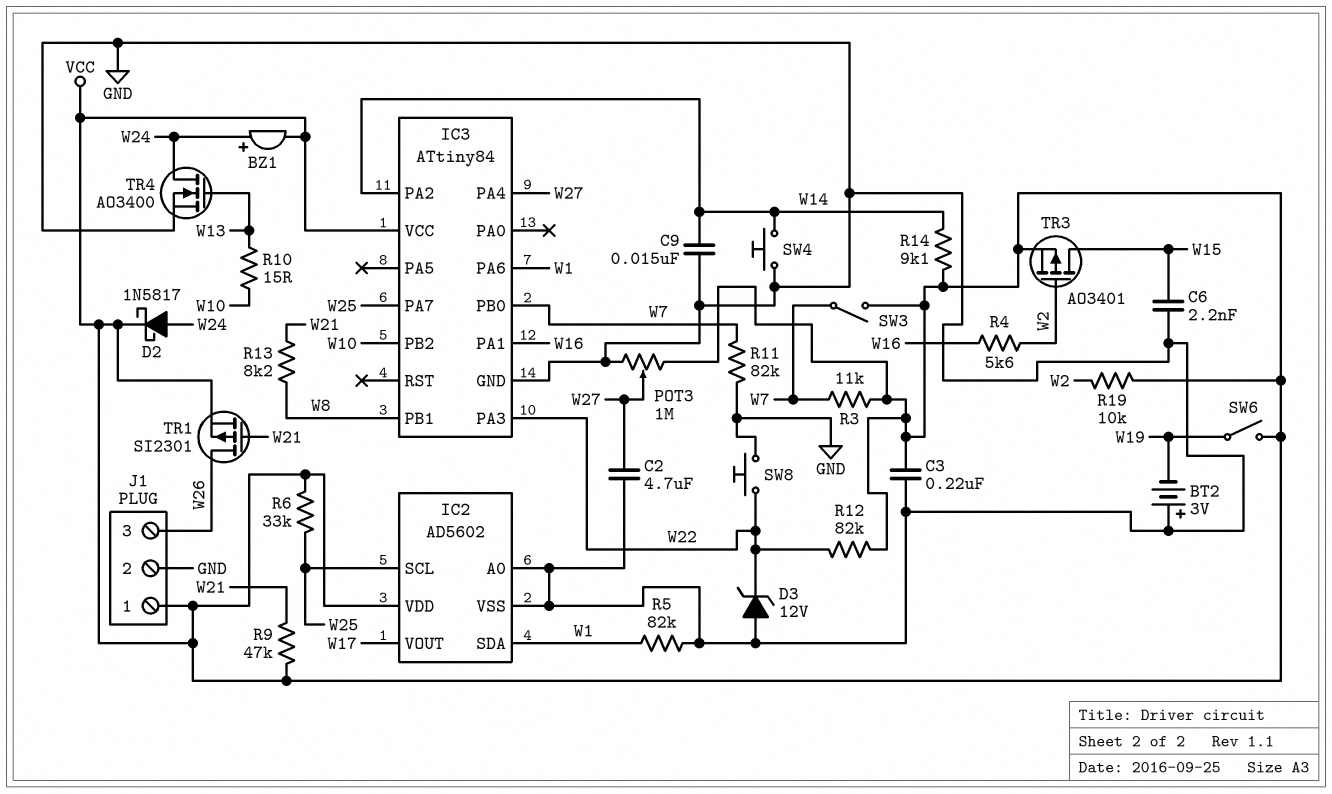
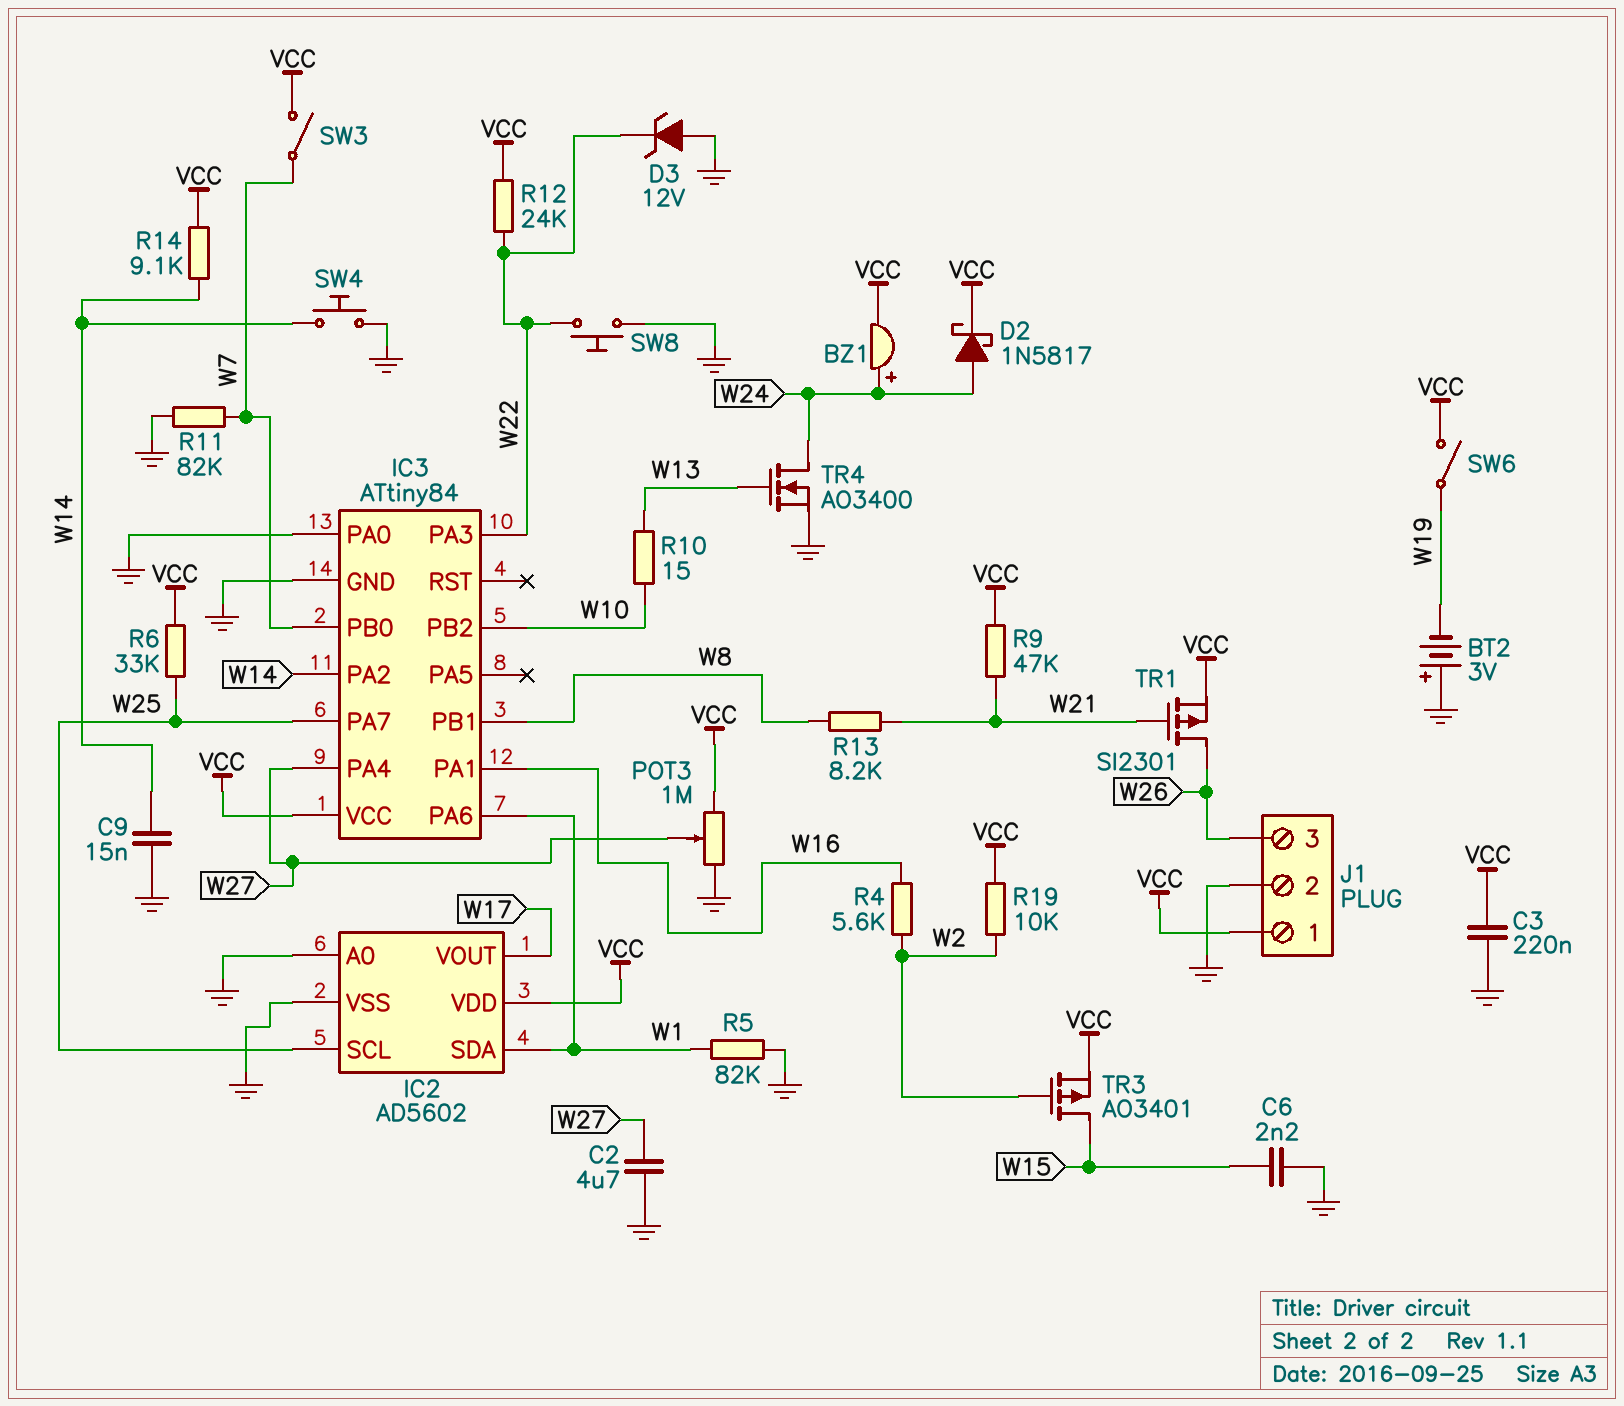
IC3 pin PA0: none -> GND
R3: 11k (VCC, W7) -> none
R12: 82k (VCC, W22) -> 24k (VCC, W22)

